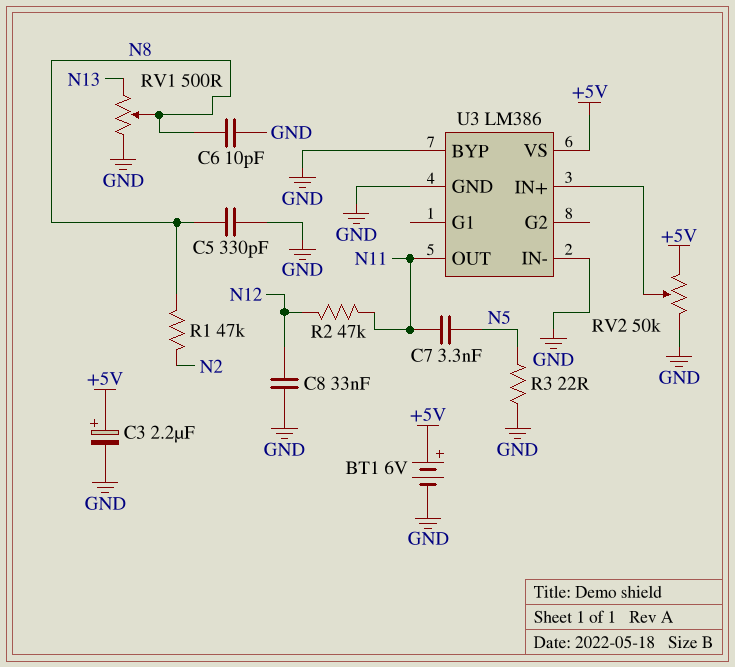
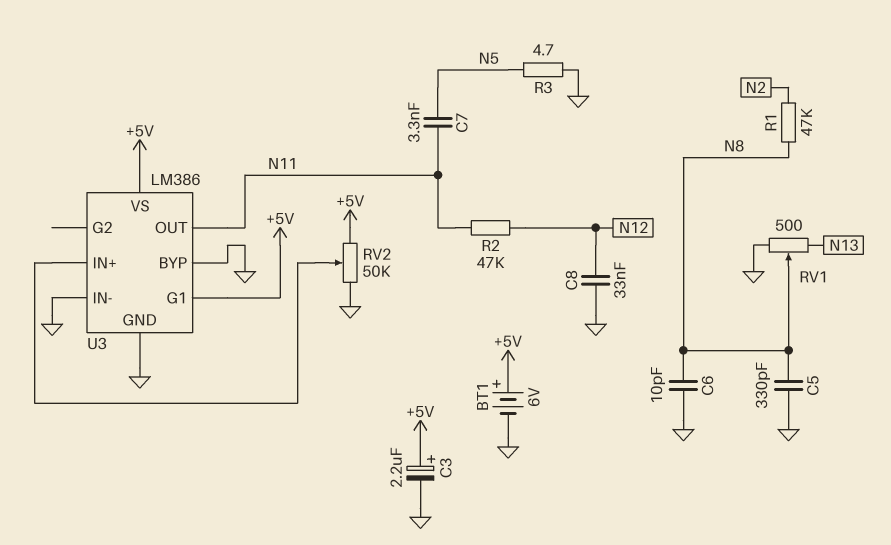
R3: 22 (GND, N5) -> 4.7 (GND, N5)
U3 pin G1: none -> +5V

